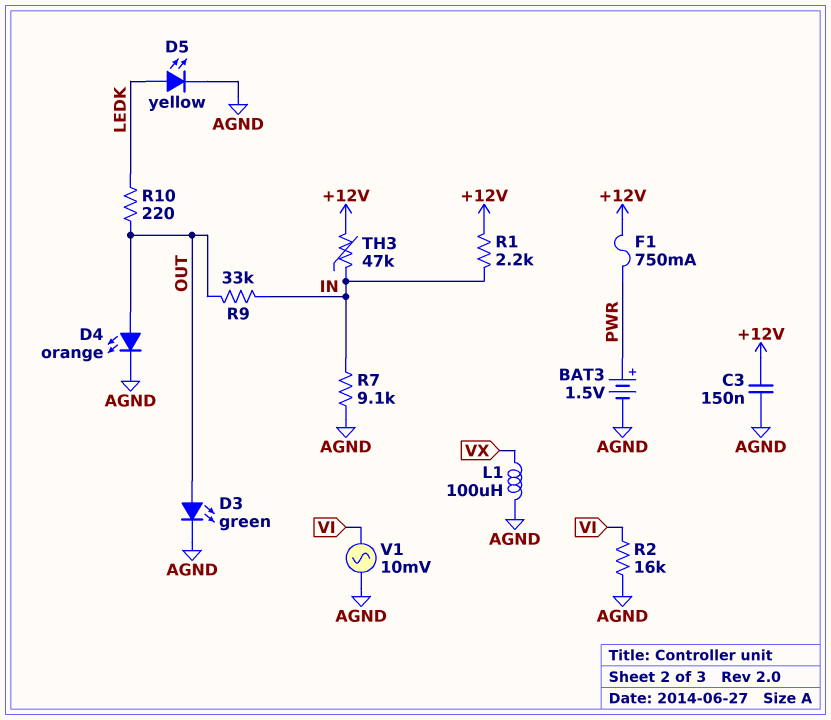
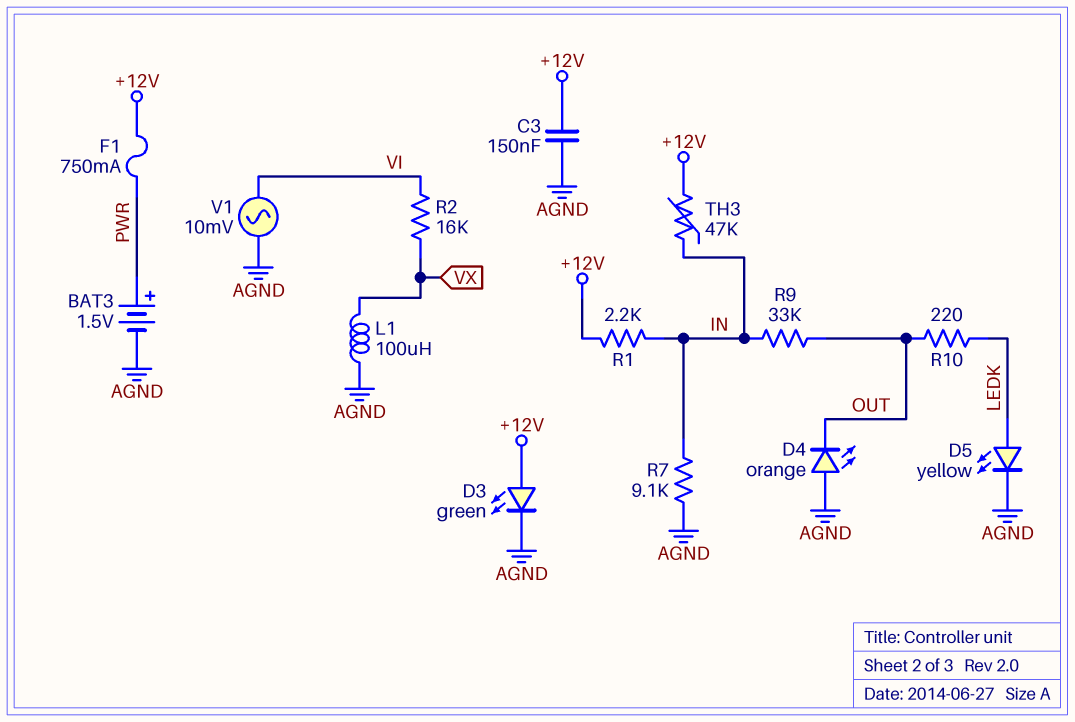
D3: LED green (A OUT, K AGND) -> LED green (A +12V, K AGND)
D4: LED orange (A OUT, K AGND) -> LED orange (A AGND, K OUT)
R2: 16k (AGND, VI) -> 16k (VI, VX)

